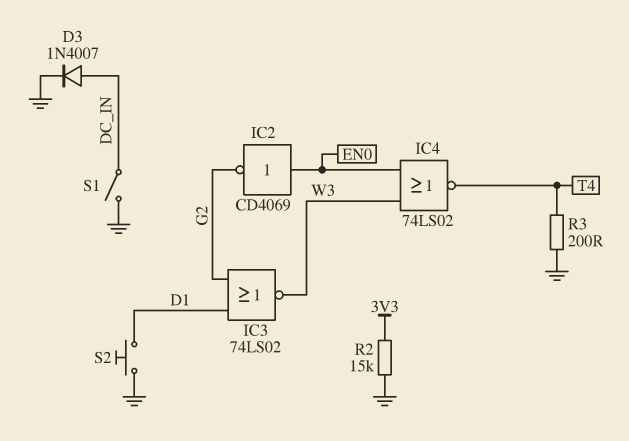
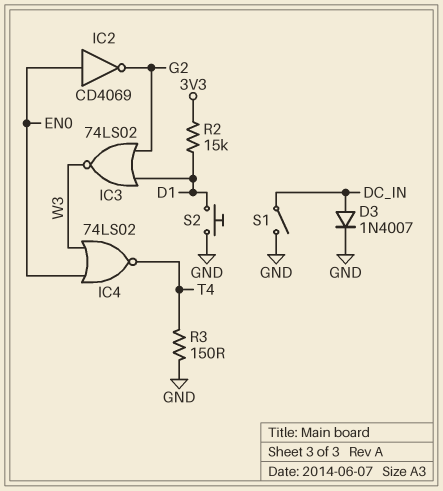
R2: 15k (3V3, GND) -> 15k (3V3, D1)
R3: 200 (GND, T4) -> 150 (GND, T4)

